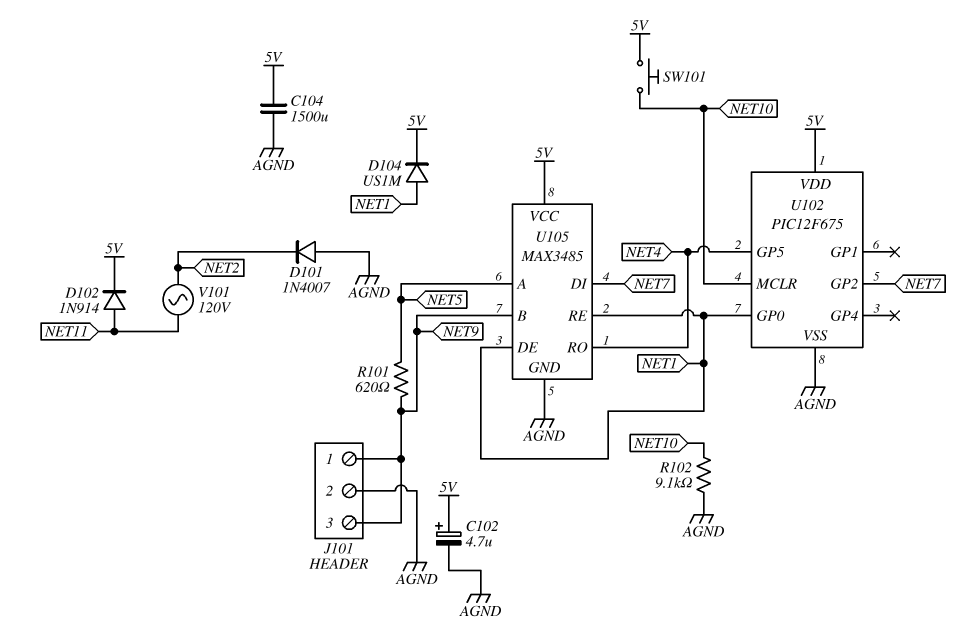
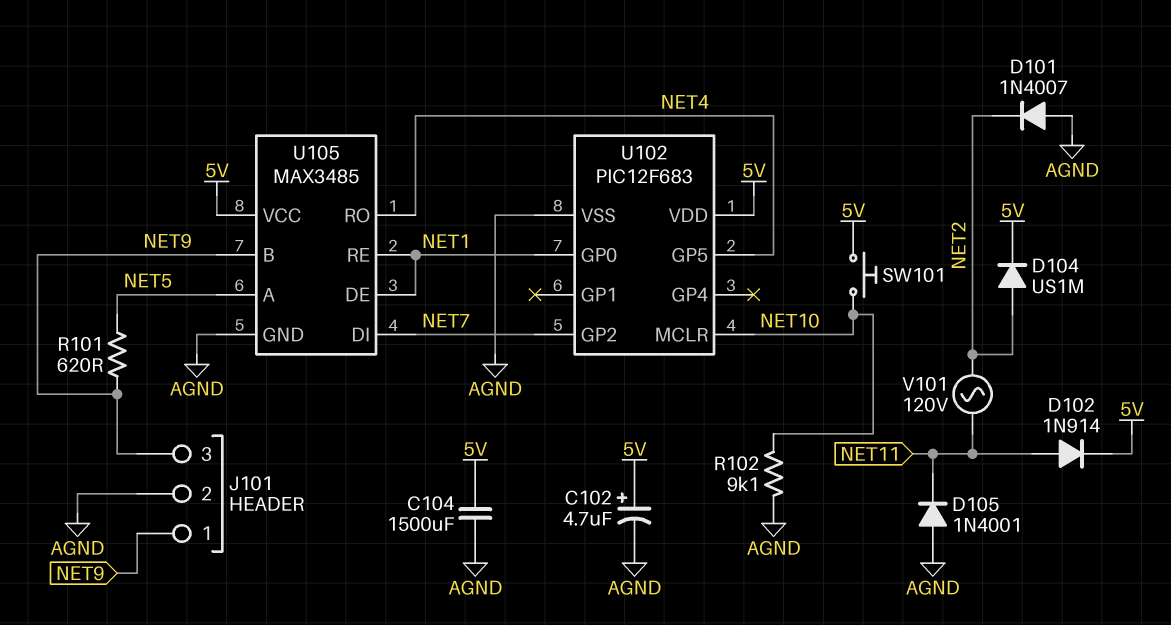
D104: diode US1M (A NET1, K 5V) -> diode US1M (A NET2, K 5V)
D105: none -> diode 1N4001 (A AGND, K NET11)
U102: PIC12F675 -> PIC12F683

